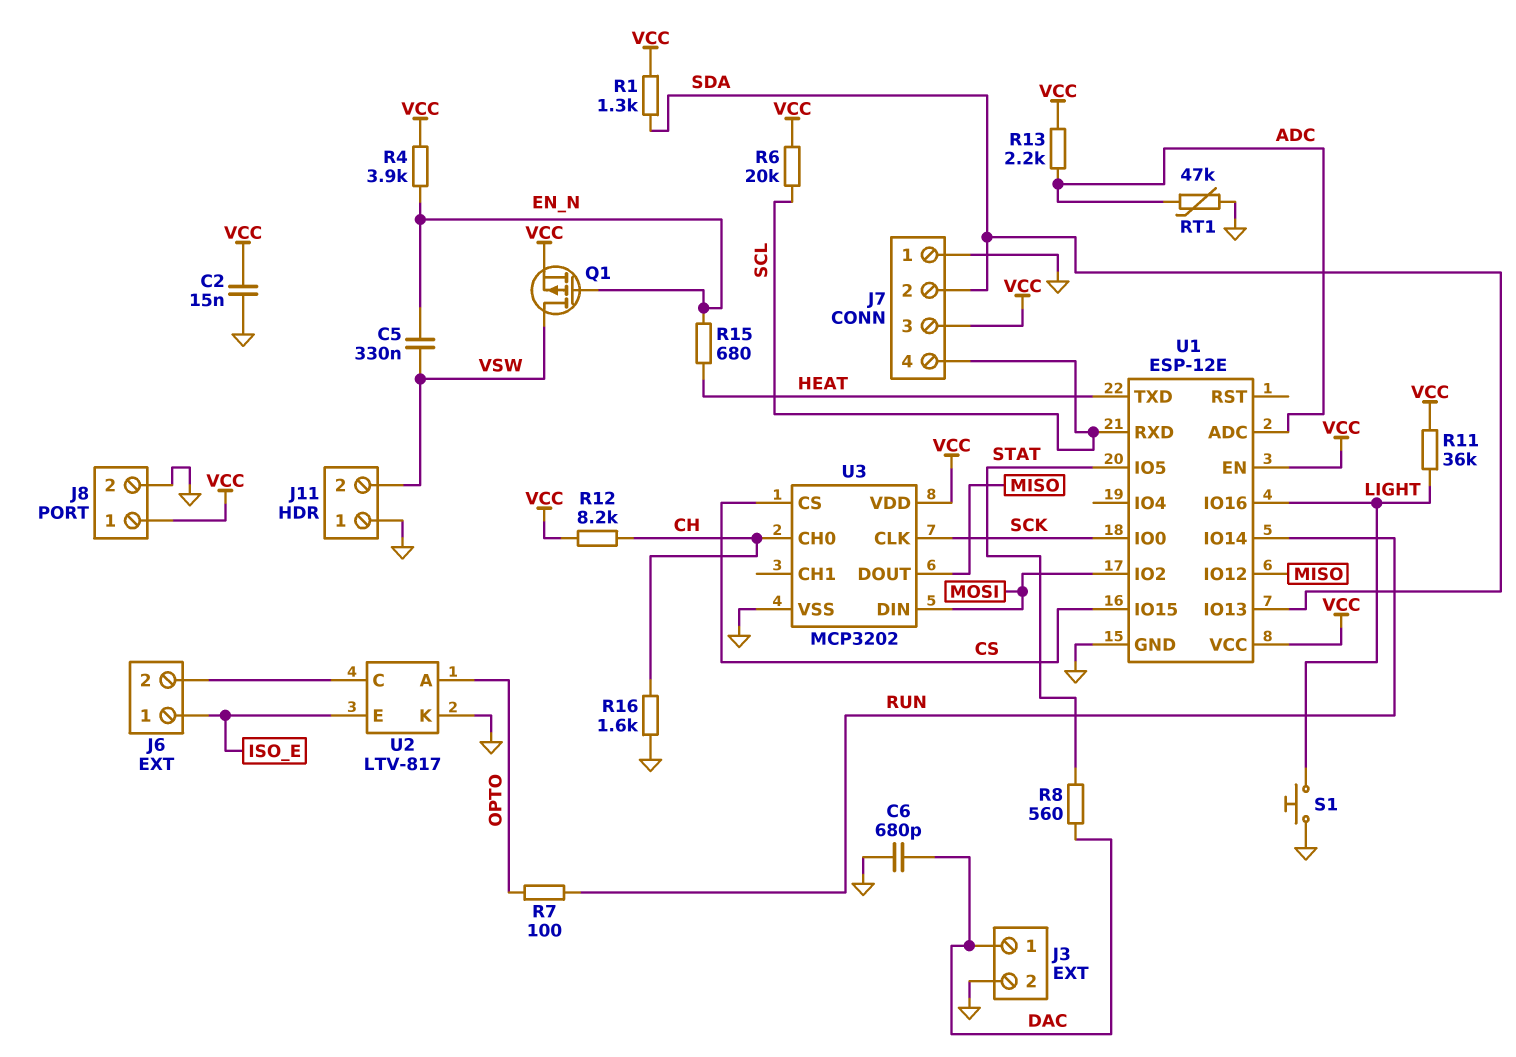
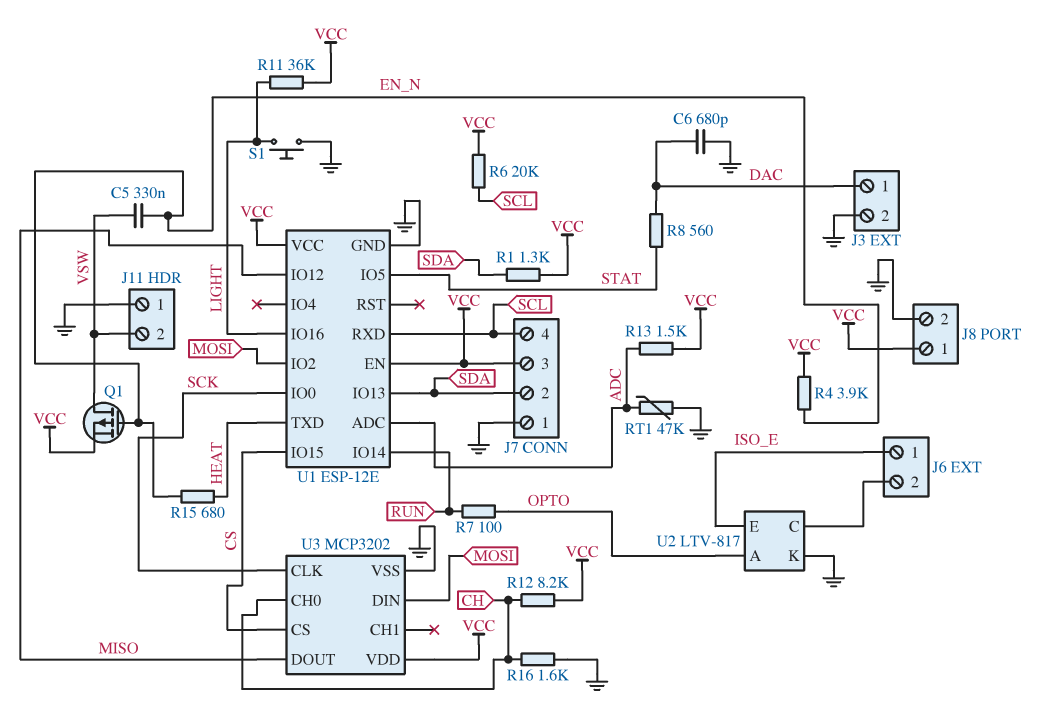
C2: 15nF (GND, VCC) -> none
R13: 2.2k (ADC, VCC) -> 1.5k (ADC, VCC)

